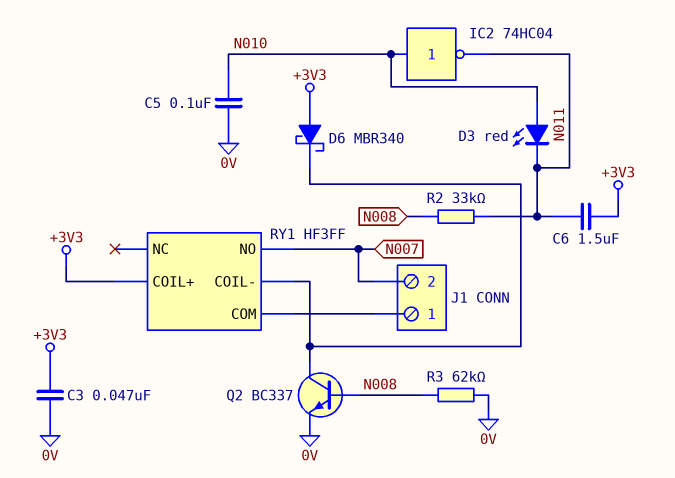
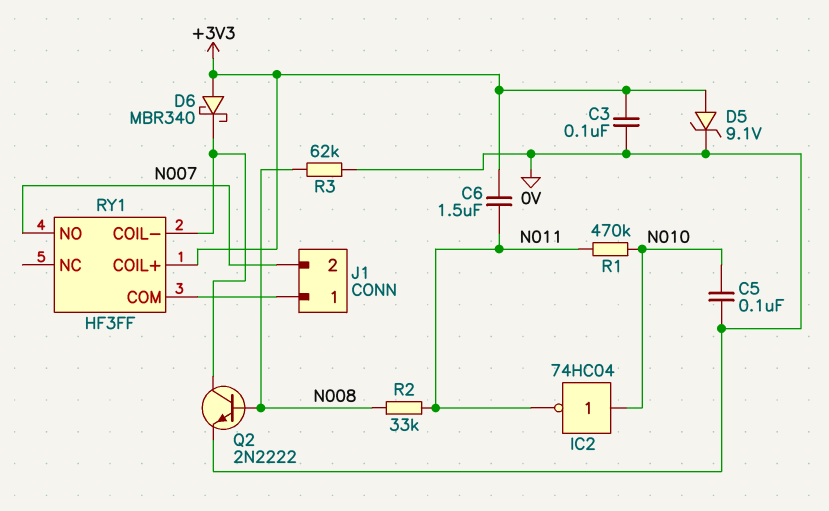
C3: 47nF (+3V3, 0V) -> 100nF (+3V3, 0V)
D3: LED red (A N010, K N011) -> none
D5: none -> zener 9.1V (A +3V3, K 0V)
Q2: NPN BC337 (B N008, C RY1/COIL-, E 0V) -> NPN 2N2222 (B N008, C RY1/COIL-, E 0V)
R1: none -> 470k (N010, N011)

